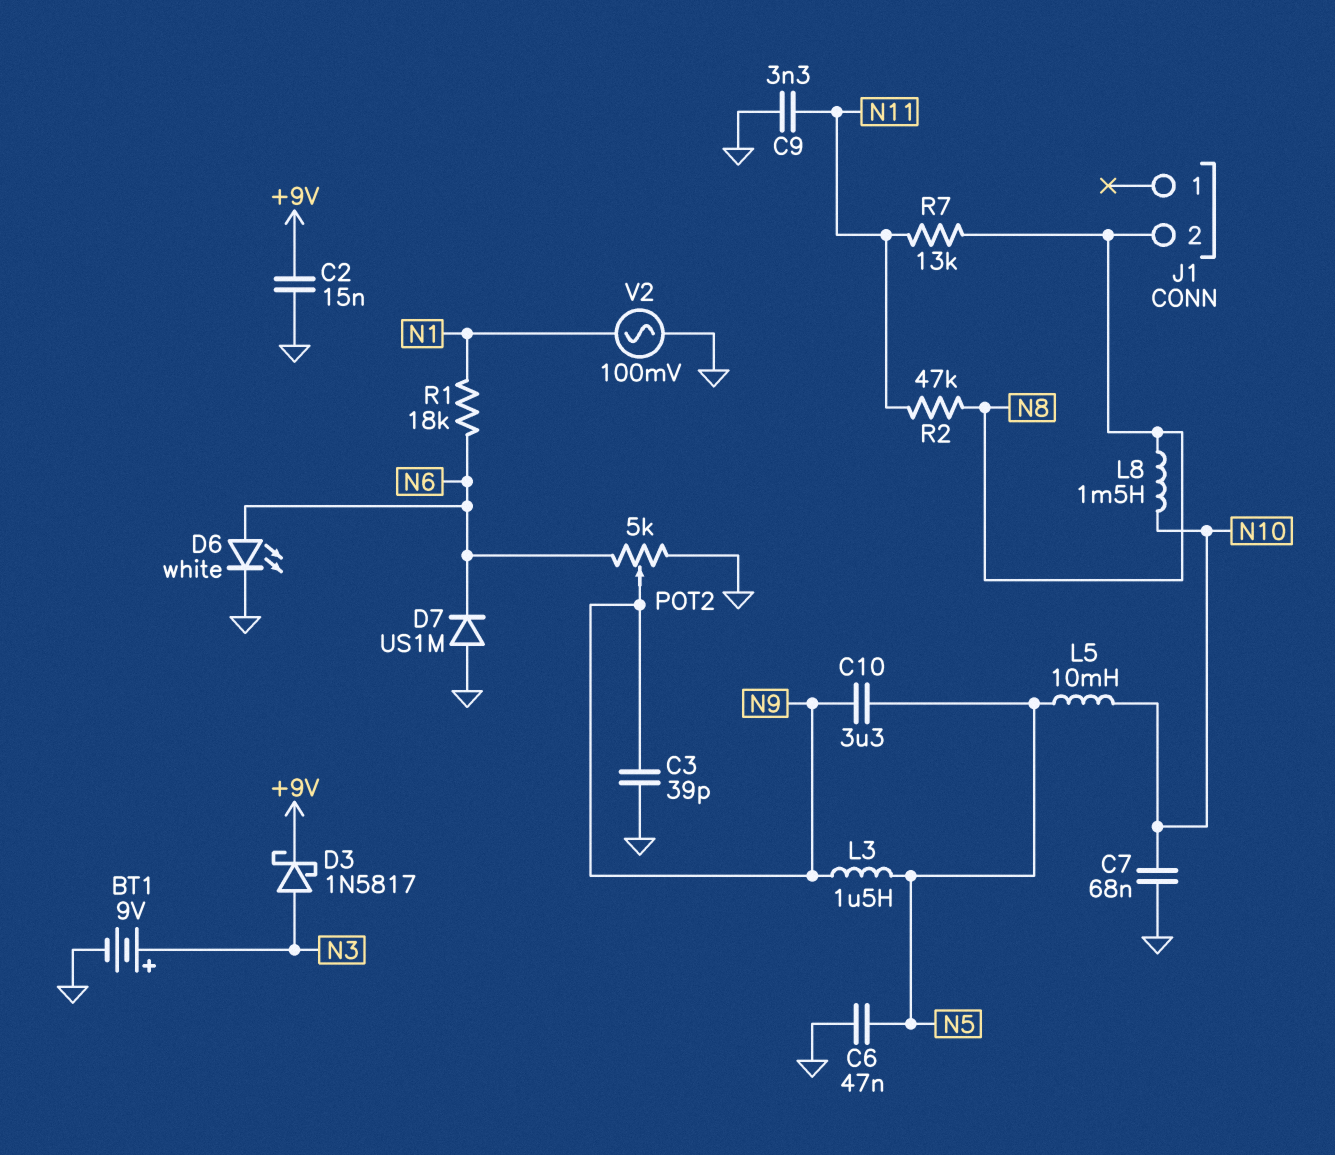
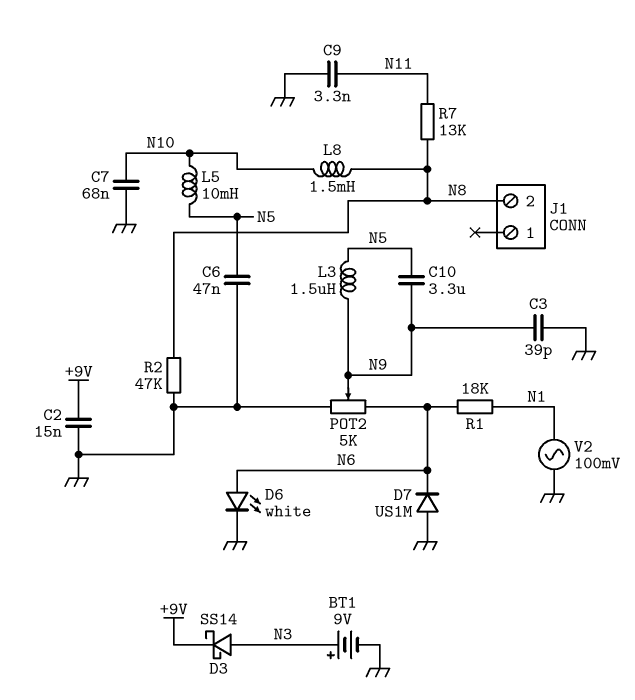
D3: schottky 1N5817 (A N3, K +9V) -> schottky SS14 (A N3, K +9V)
R2: 47k (N8, N11) -> 47k (GND, N8)

